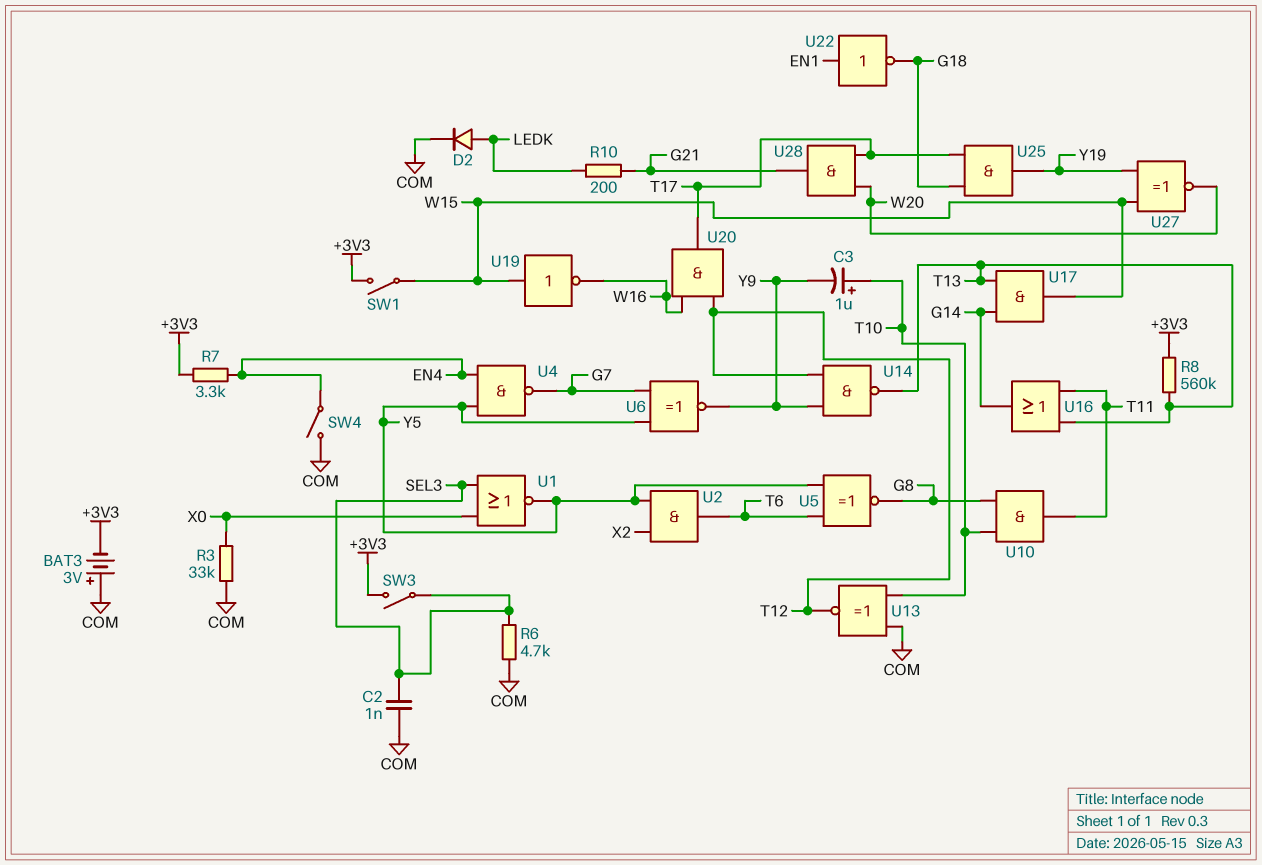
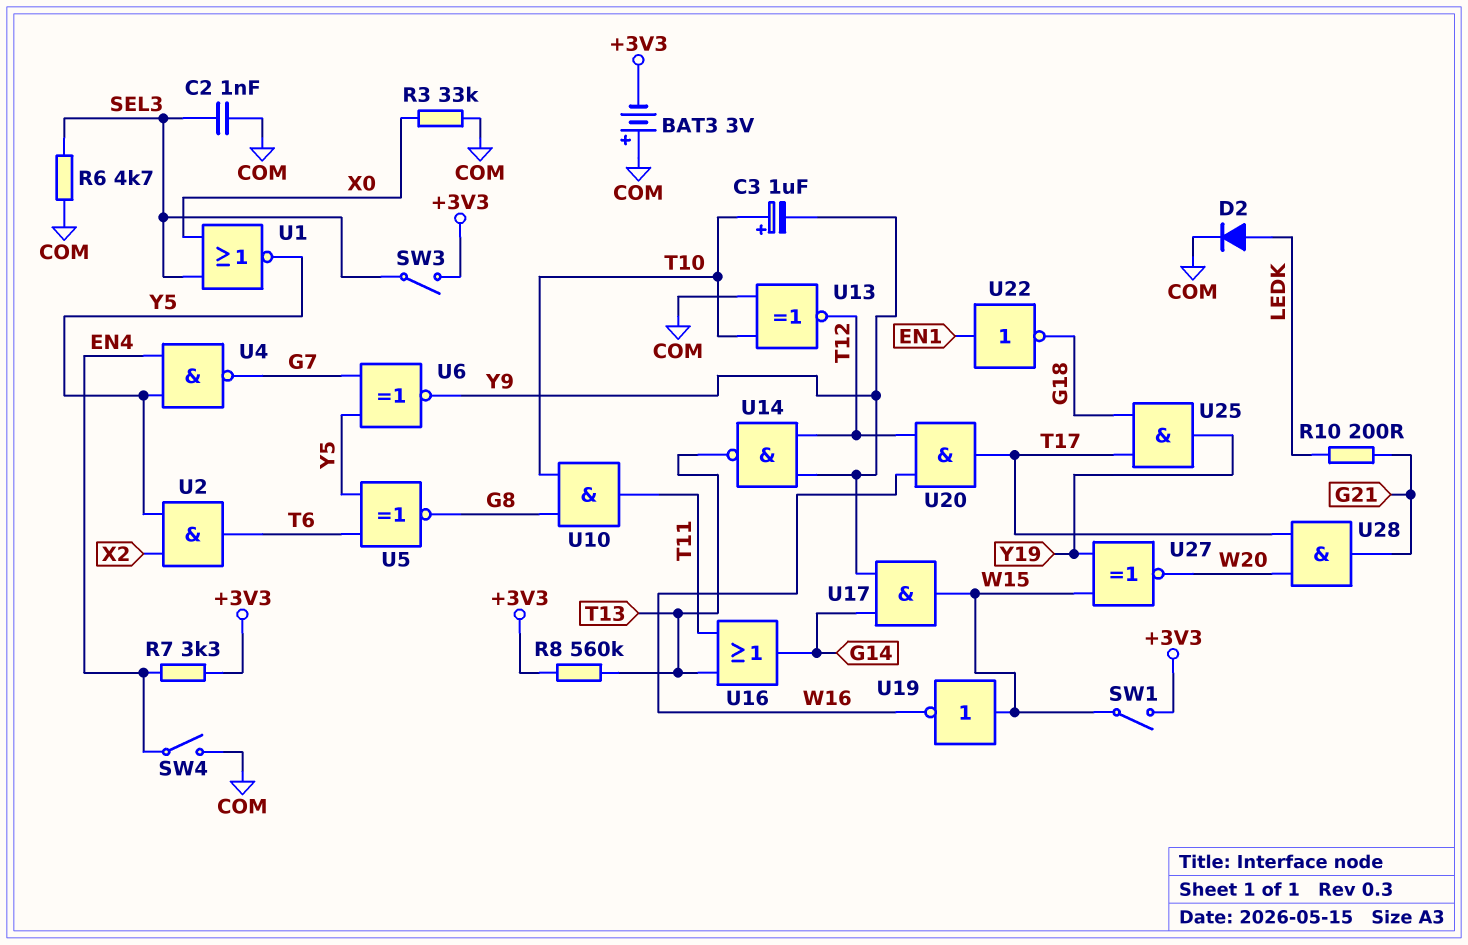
U17: AND (in G14, in T13, out W15) -> AND (in G14, in Y9, out W15)

